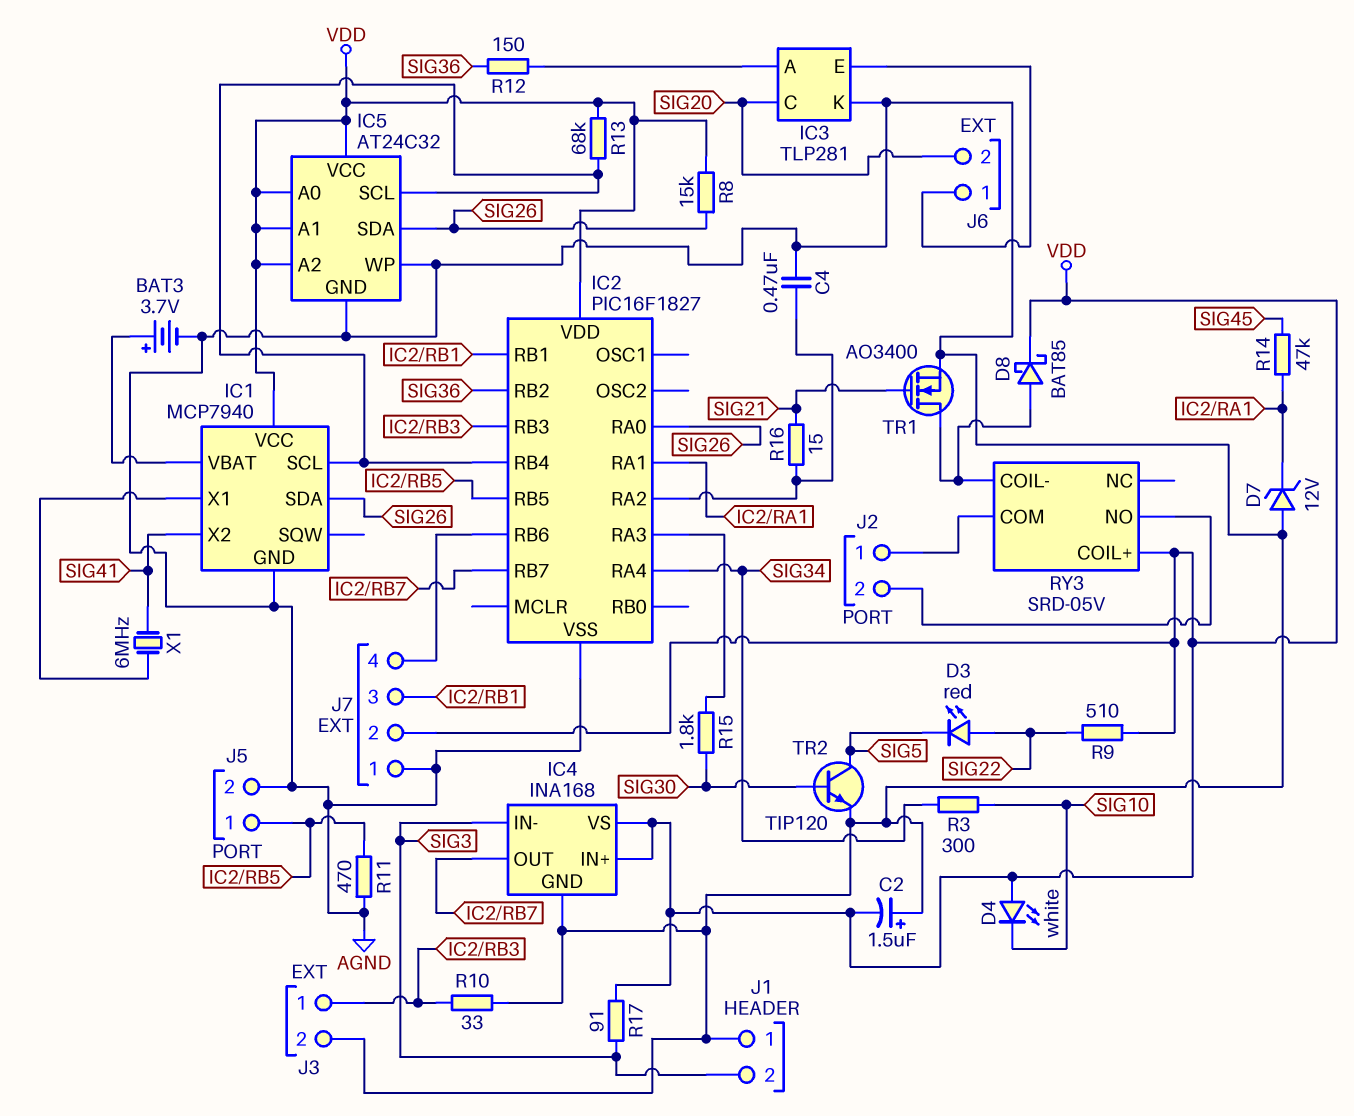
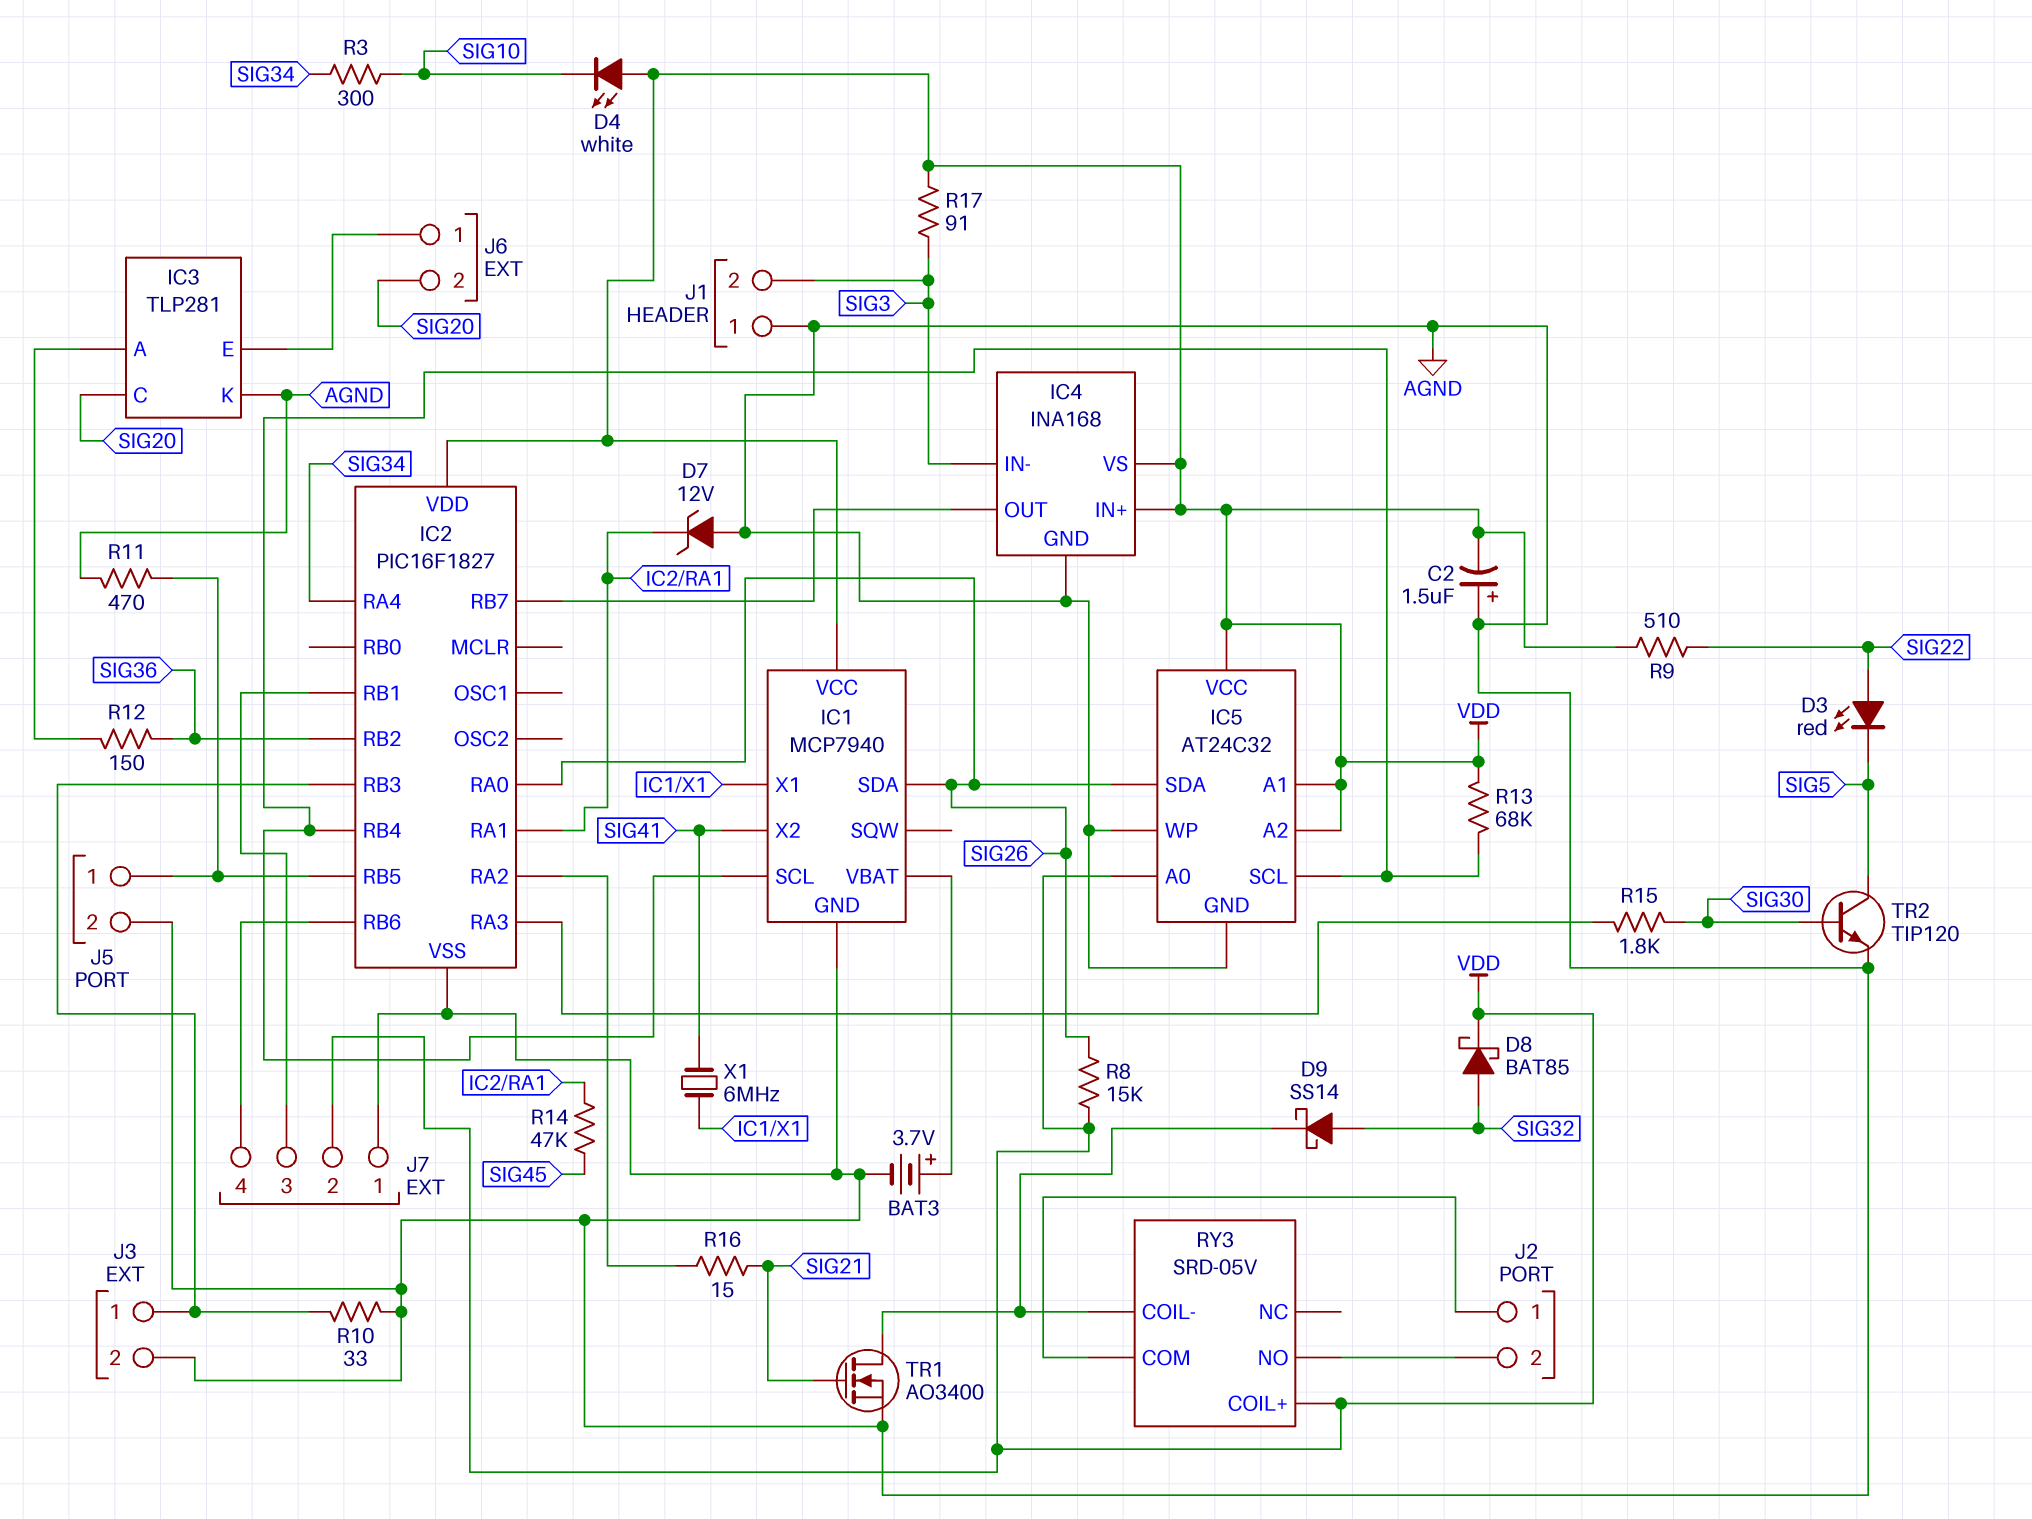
C4: 470nF (AGND, IC2/RA2) -> none
D8: schottky BAT85 (A RY3/COIL-, K VDD) -> schottky BAT85 (A SIG32, K VDD)
D9: none -> schottky SS14 (A SIG32, K RY3/COIL-)

